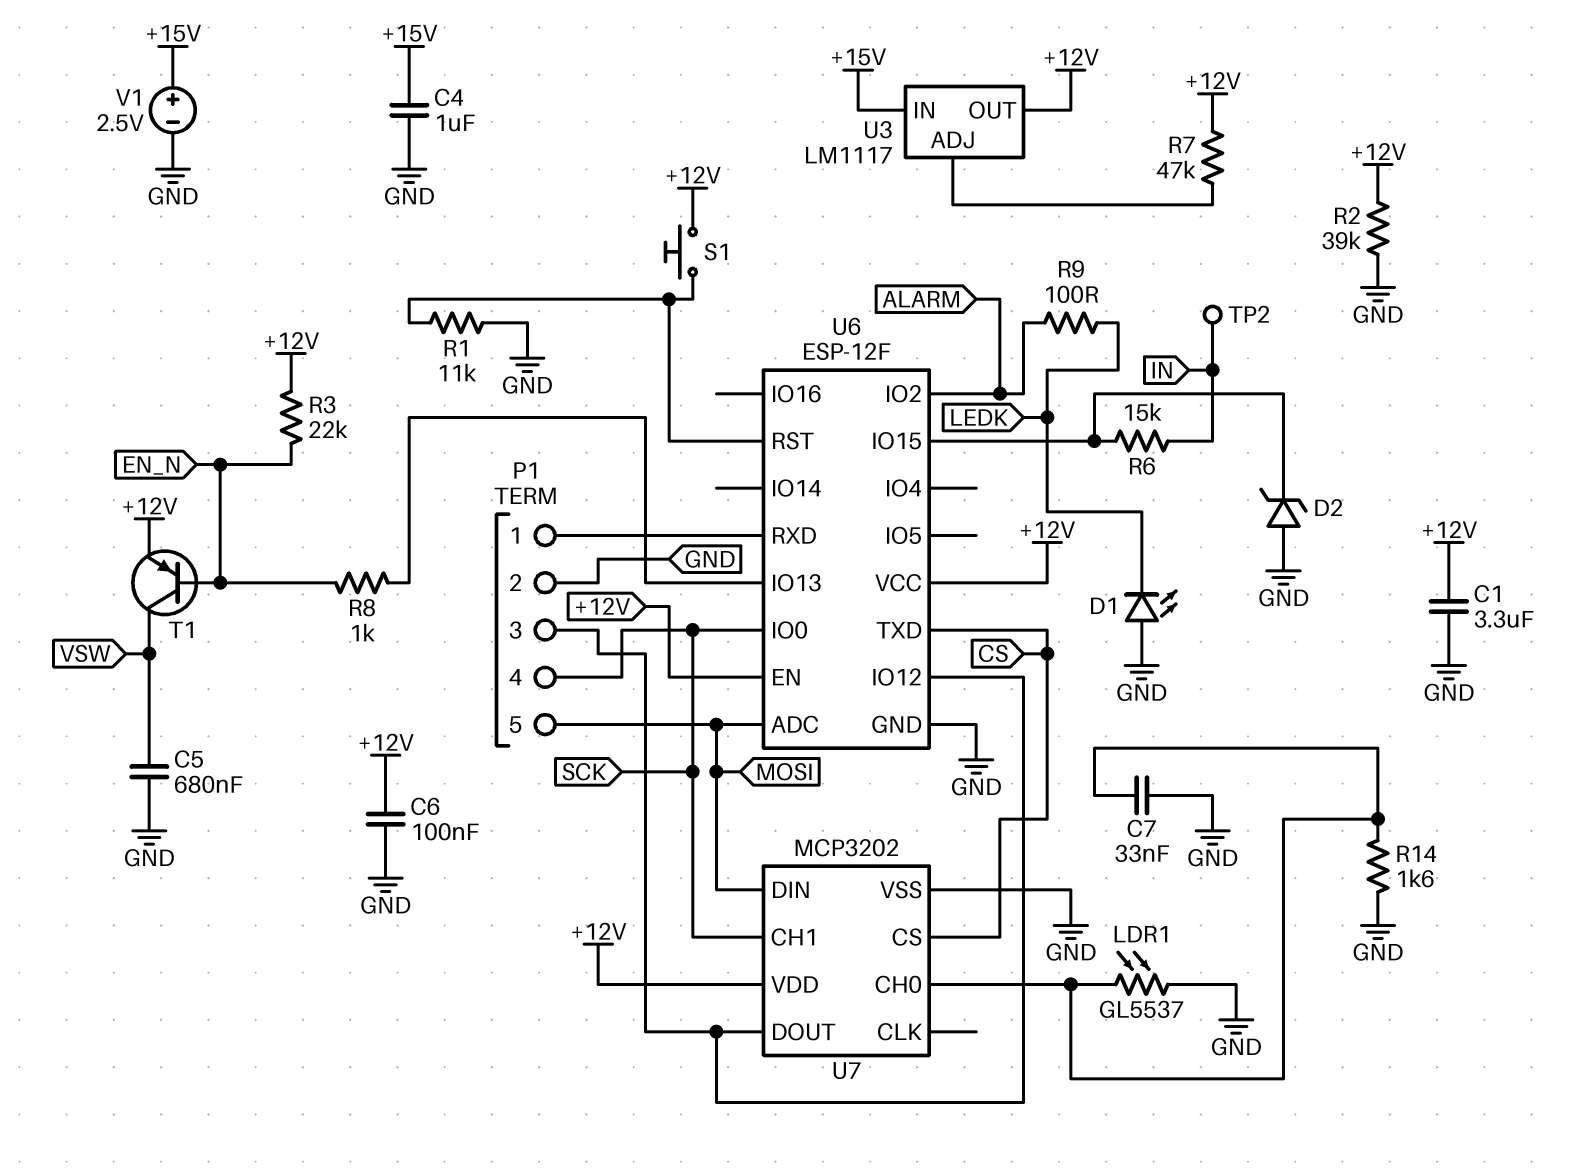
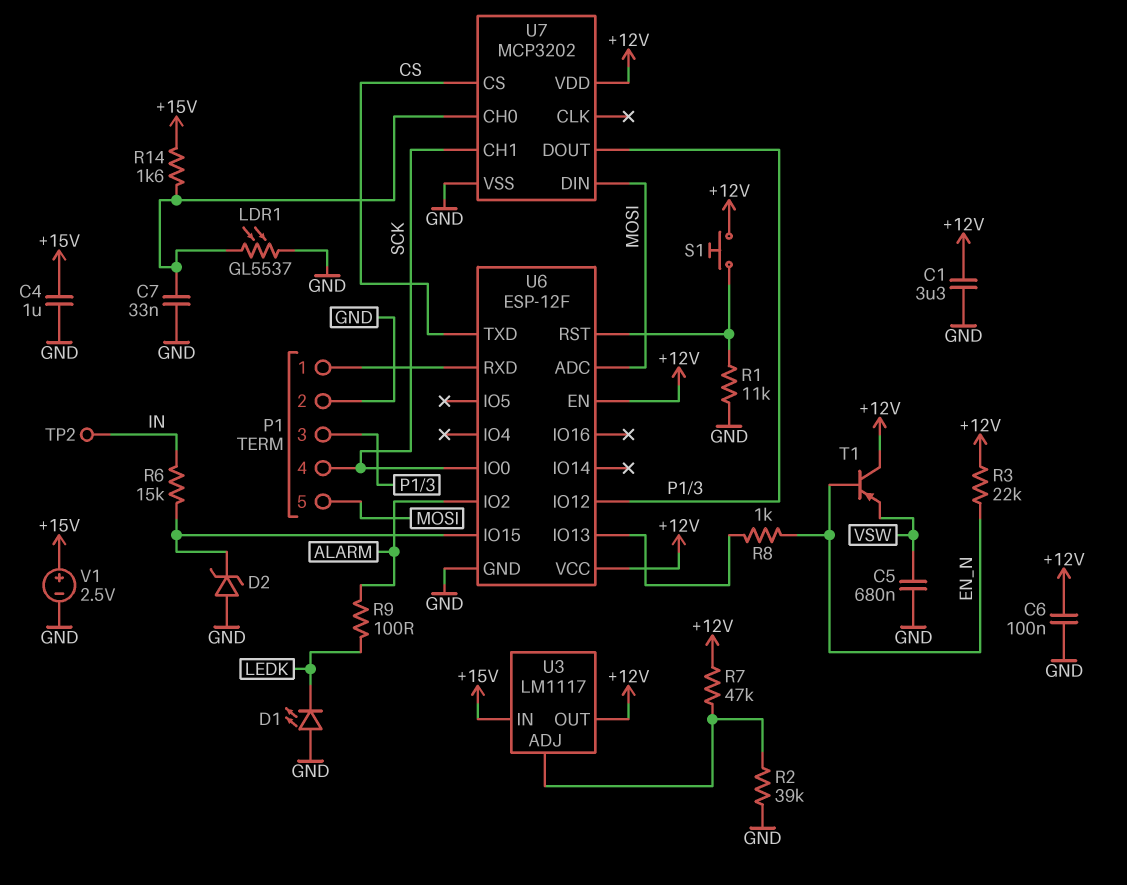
R2: 39k (+12V, GND) -> 39k (GND, U3/ADJ)
R14: 1.6k (GND, U7/CH0) -> 1.6k (+15V, U7/CH0)
T1: PNP (B EN_N, C VSW, E +12V) -> PNP (B EN_N, C +12V, E VSW)

